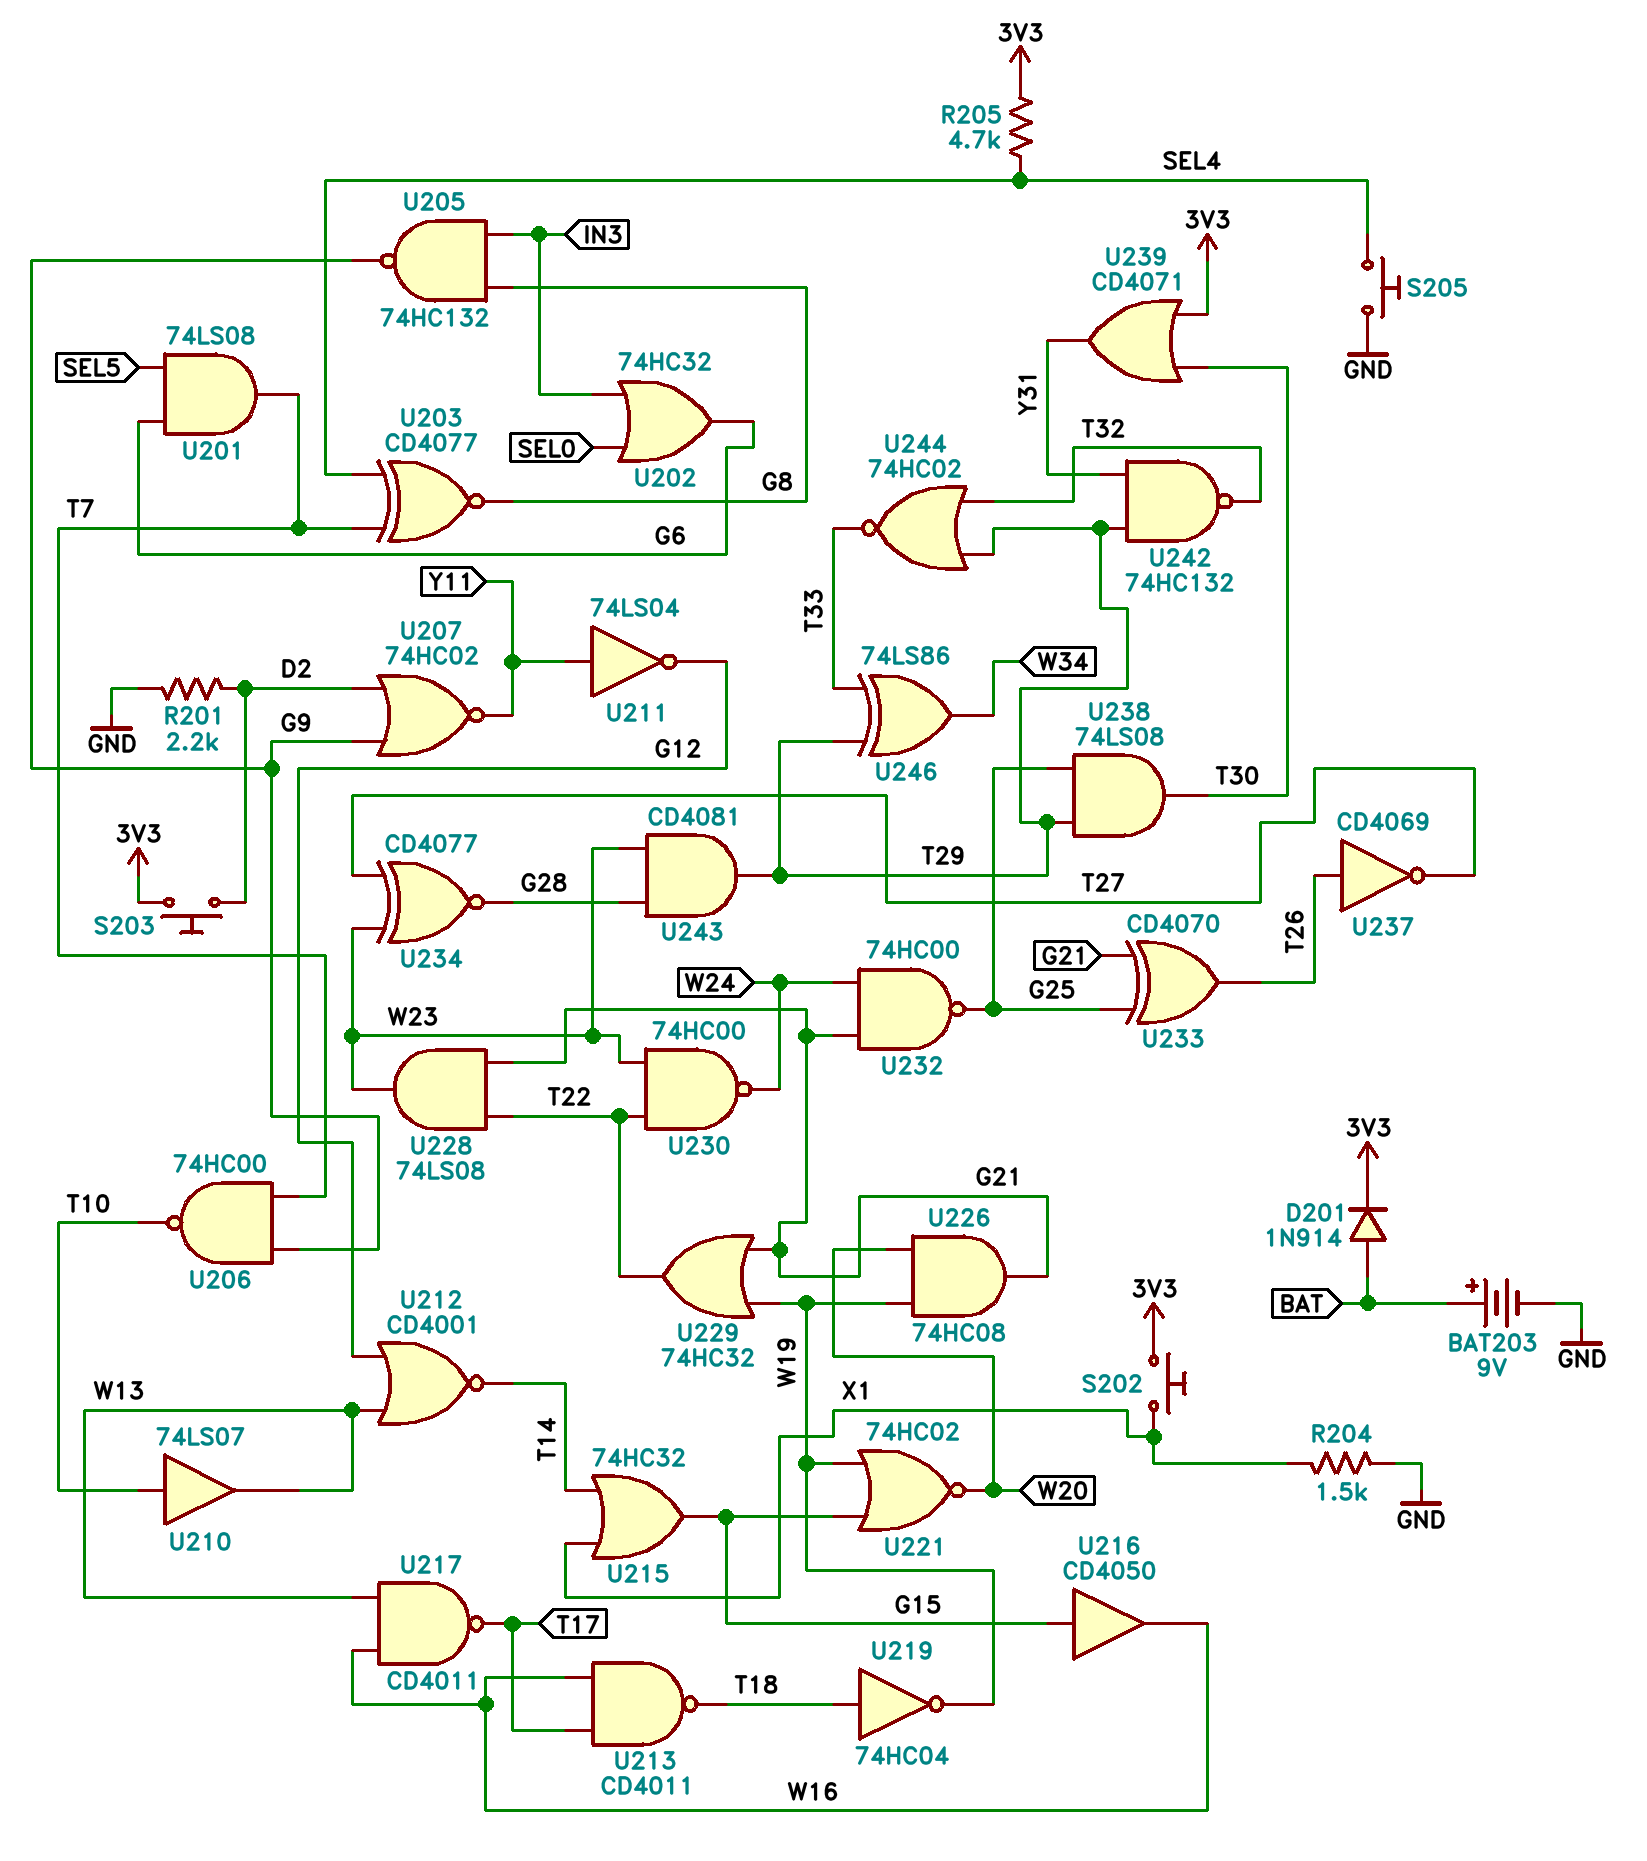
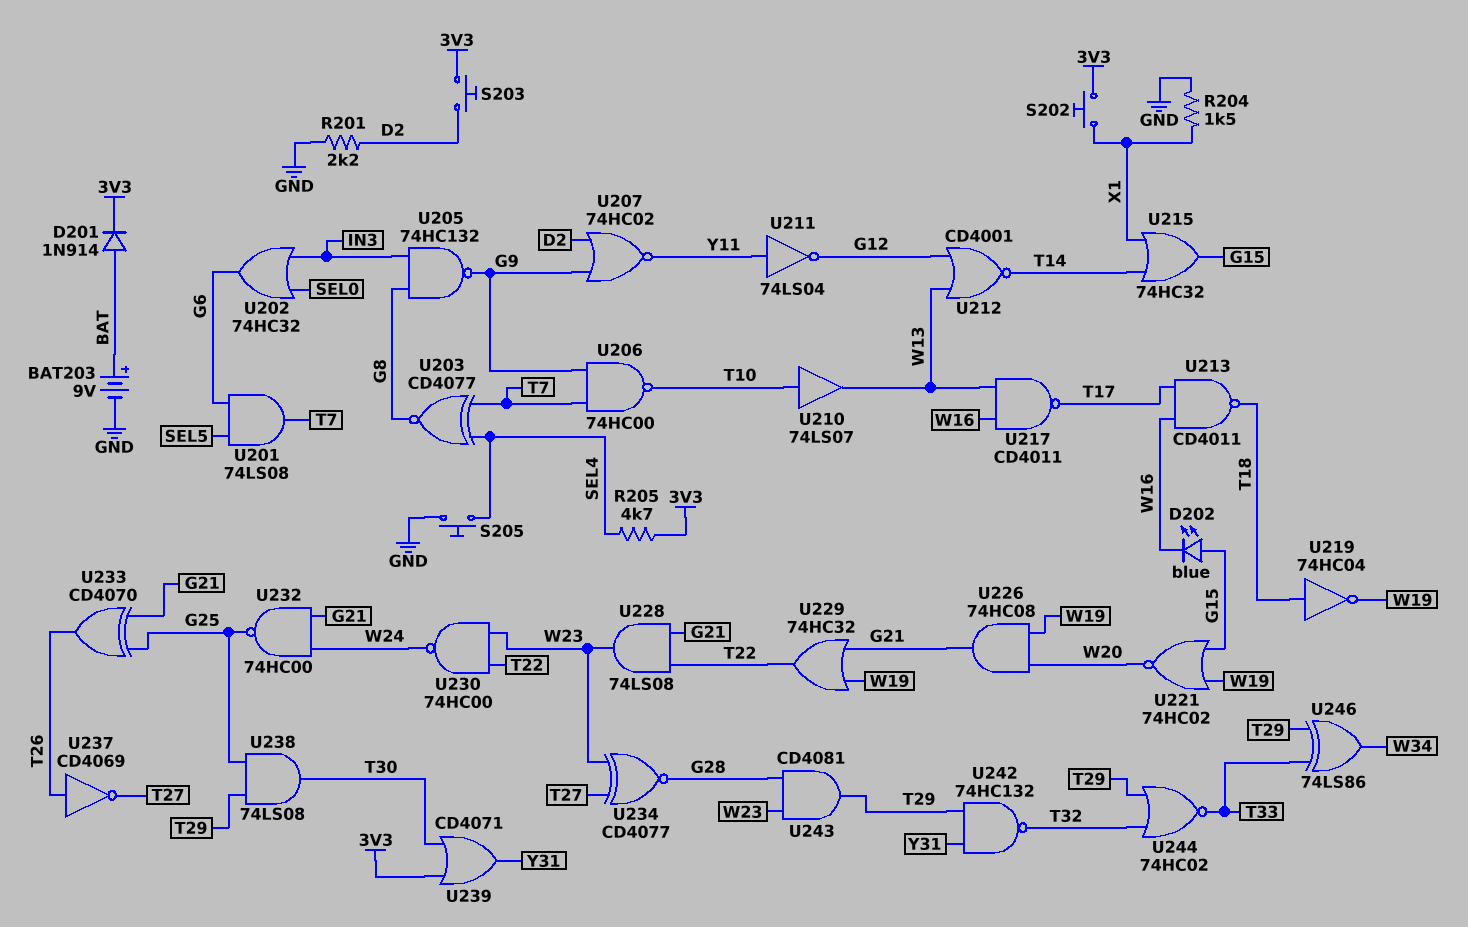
D202: none -> LED blue (A G15, K W16)
U216: buffer CD4050 (in G15, out W16) -> none

